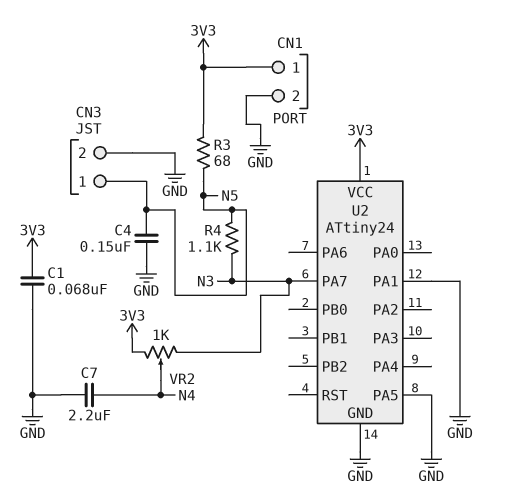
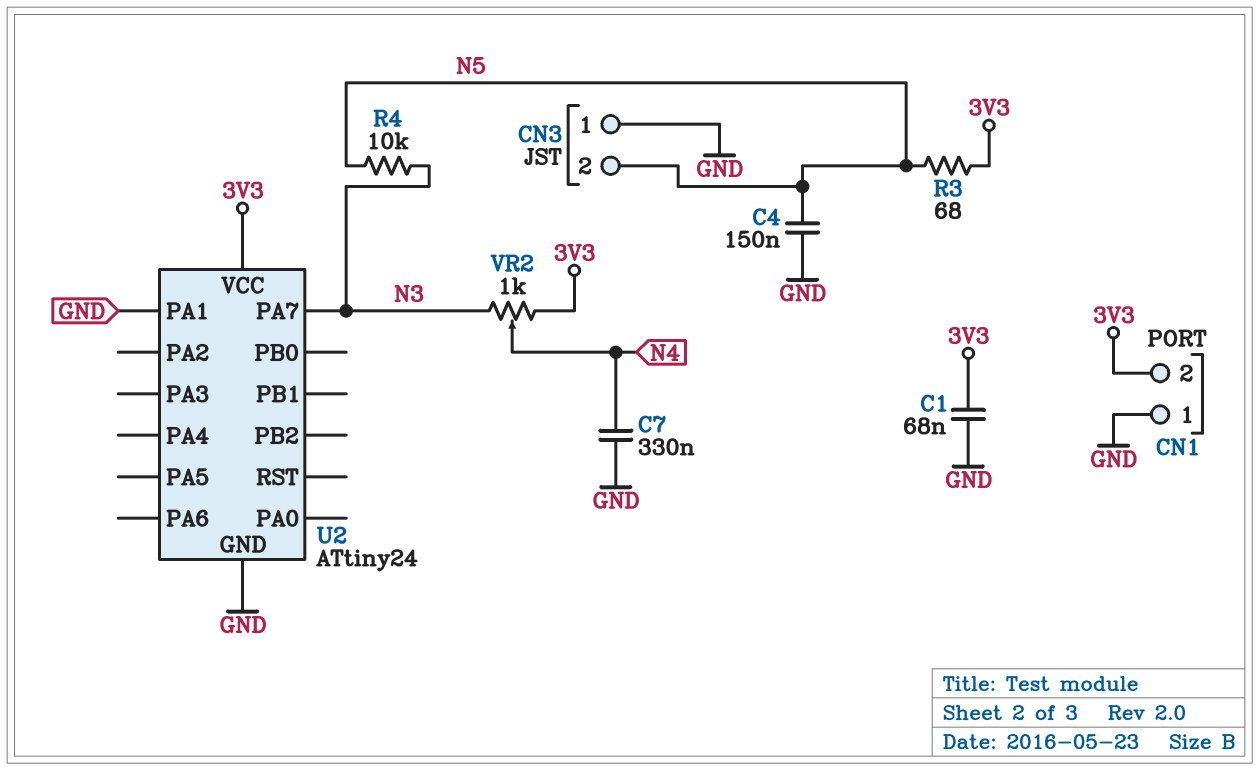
C7: 2.2uF (GND, N4) -> 330nF (GND, N4)
CN1 pin 1: 3V3 -> GND
CN1 pin 2: GND -> 3V3
CN3 pin 1: N5 -> GND
CN3 pin 2: GND -> N5
R4: 1.1k (N3, N5) -> 10k (N3, N5)
U2 pin PA5: GND -> none

